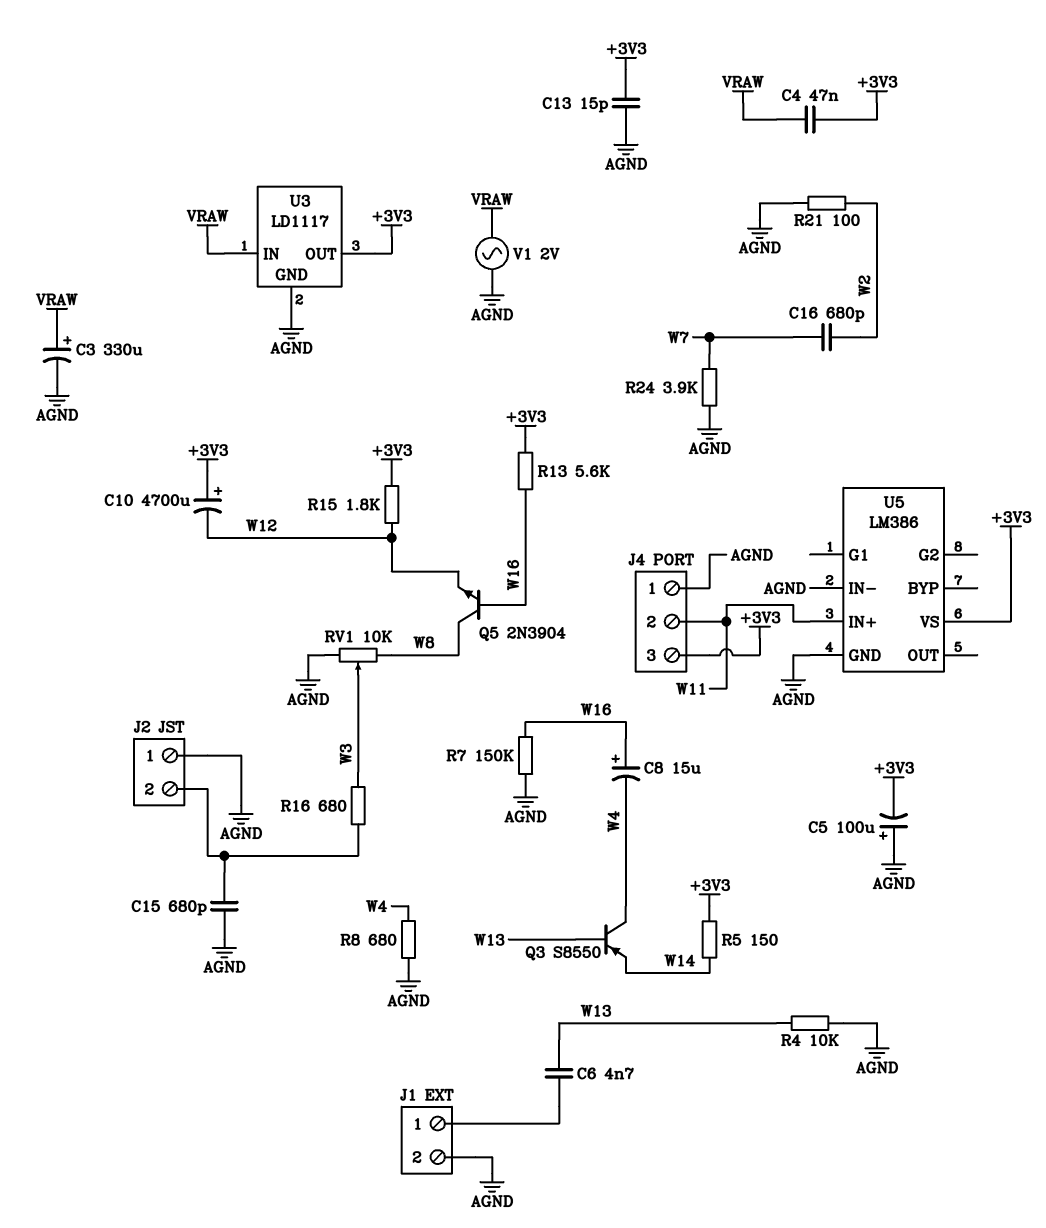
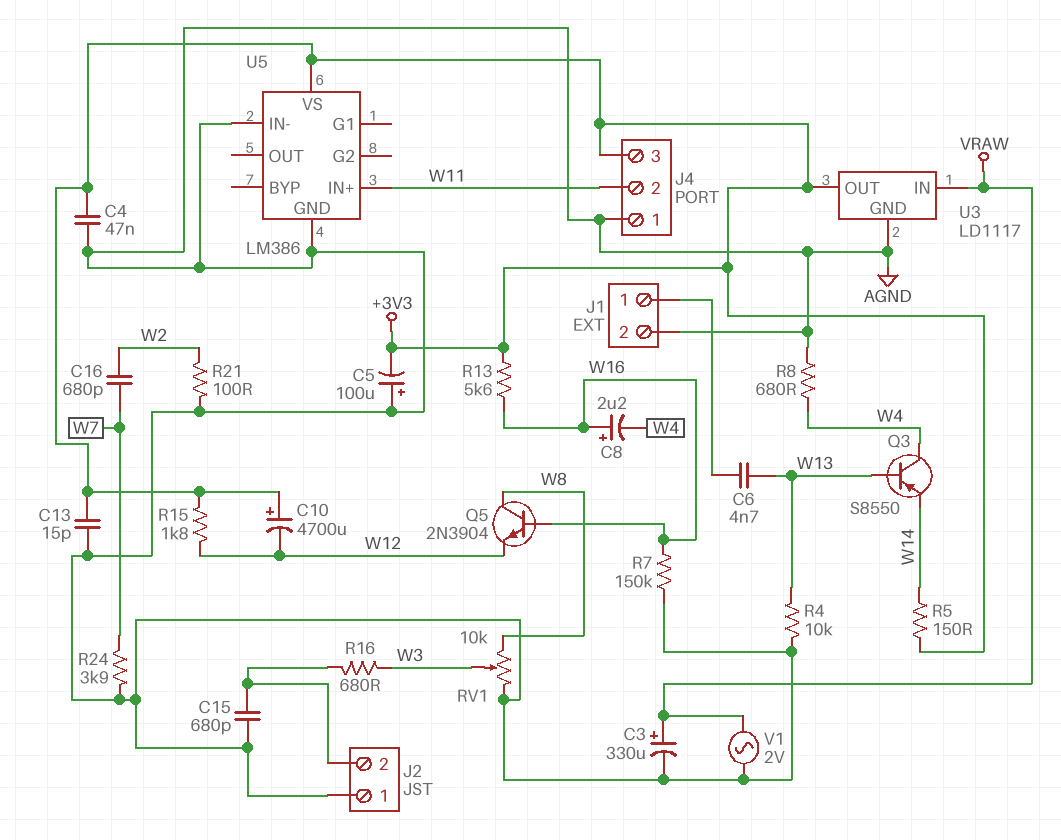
C4: 47nF (+3V3, VRAW) -> 47nF (+3V3, AGND)
C8: 15uF (plus W16, minus W4) -> 2.2uF (plus W16, minus W4)

